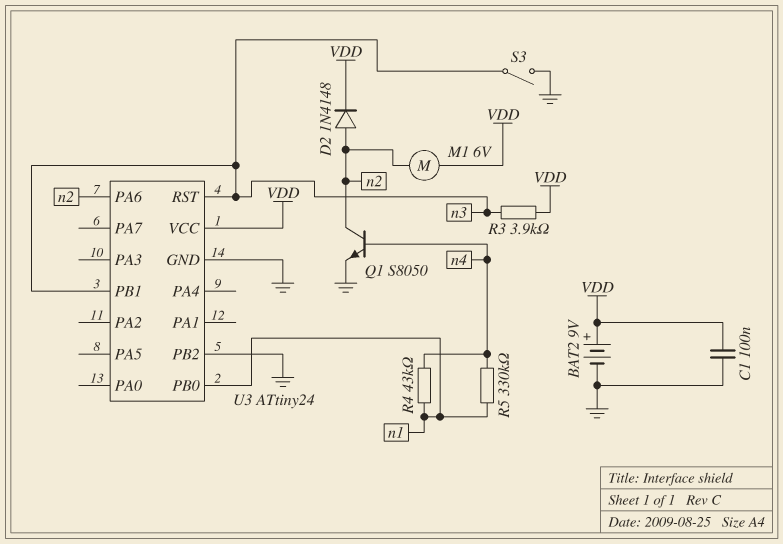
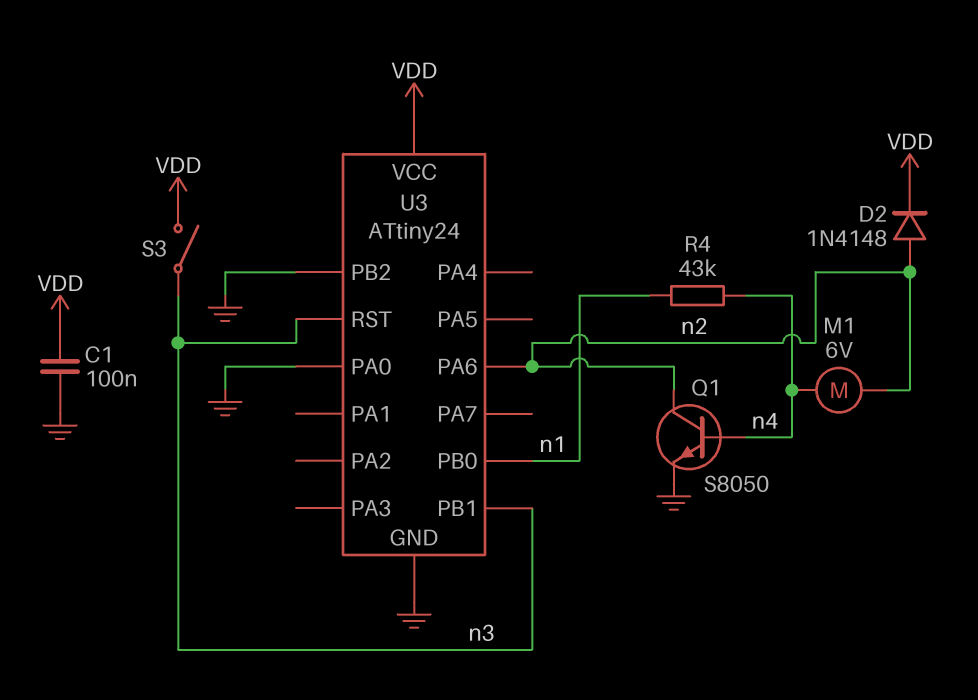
BAT2: 9V (plus VDD, minus GND) -> none
M1: motor 6V (VDD, n2) -> motor 6V (n2, n4)
R3: 3.9k (VDD, n3) -> none
R5: 330k (n1, n4) -> none
S3: switch (GND, n3) -> switch (VDD, n3)
U3 pin PA0: none -> GND

